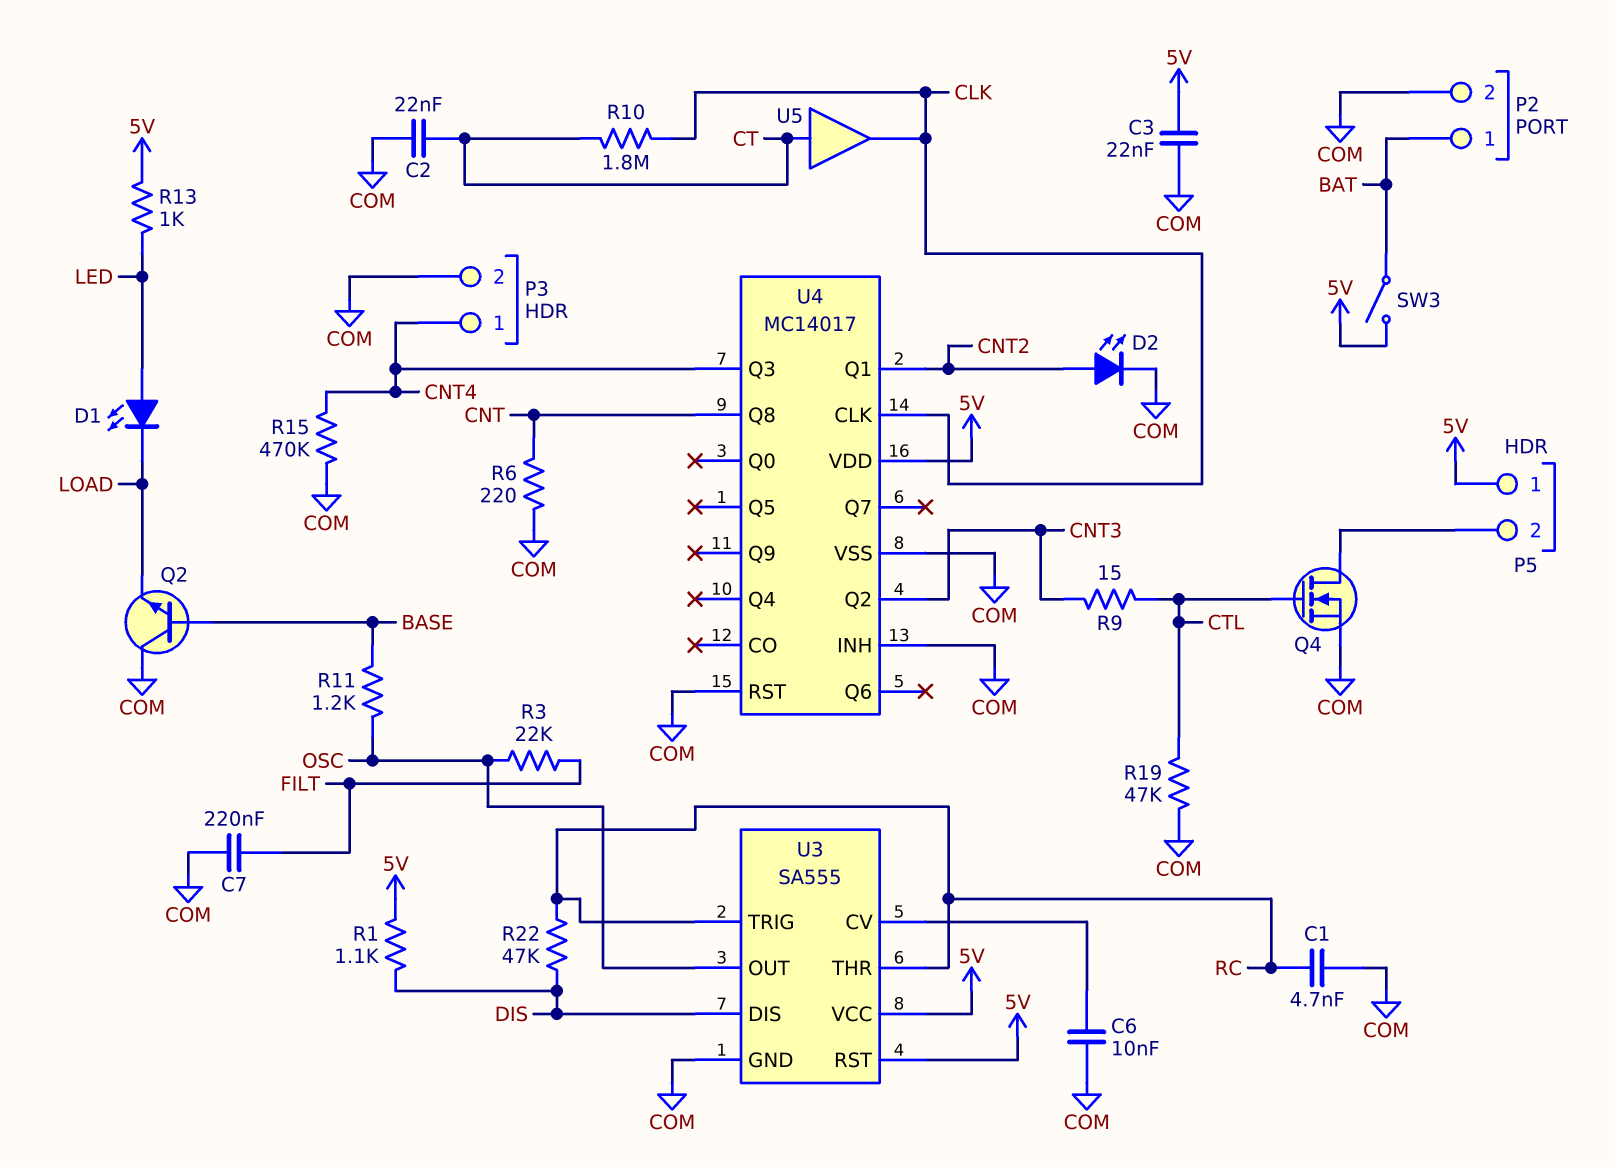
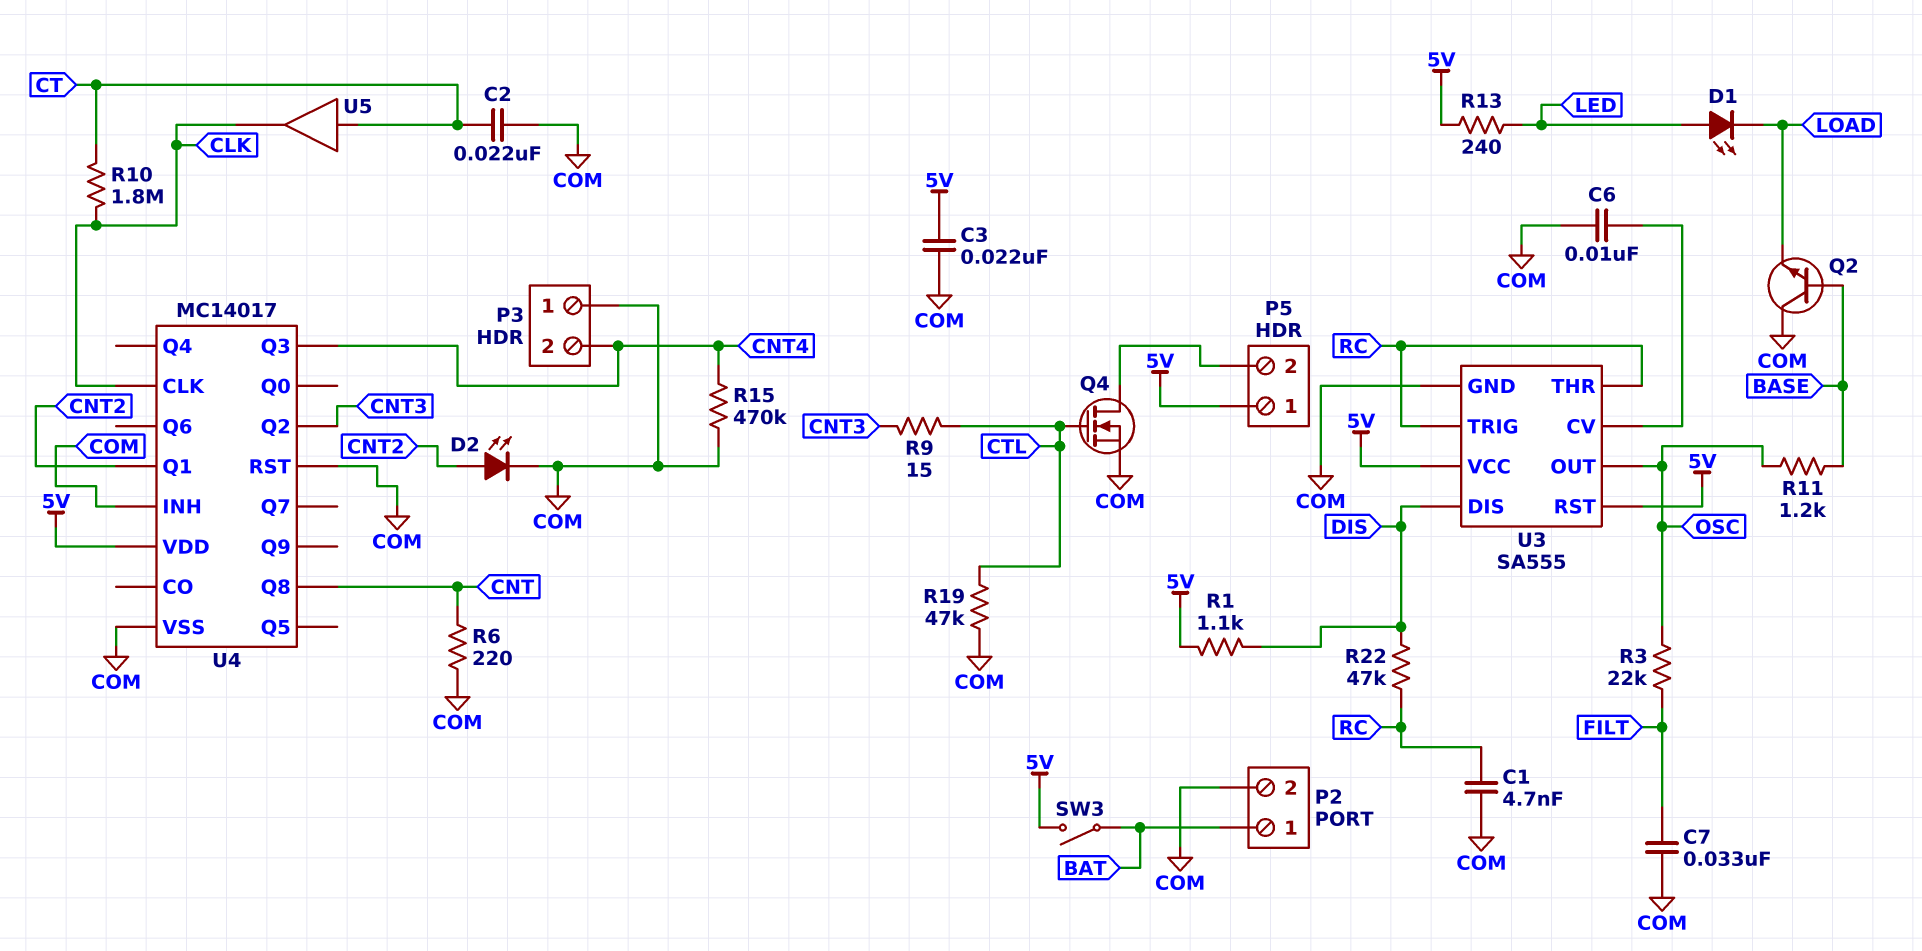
C7: 220nF (COM, FILT) -> 33nF (COM, FILT)
P3 pin 1: CNT4 -> COM
P3 pin 2: COM -> CNT4
R13: 1k (5V, LED) -> 240 (5V, LED)

